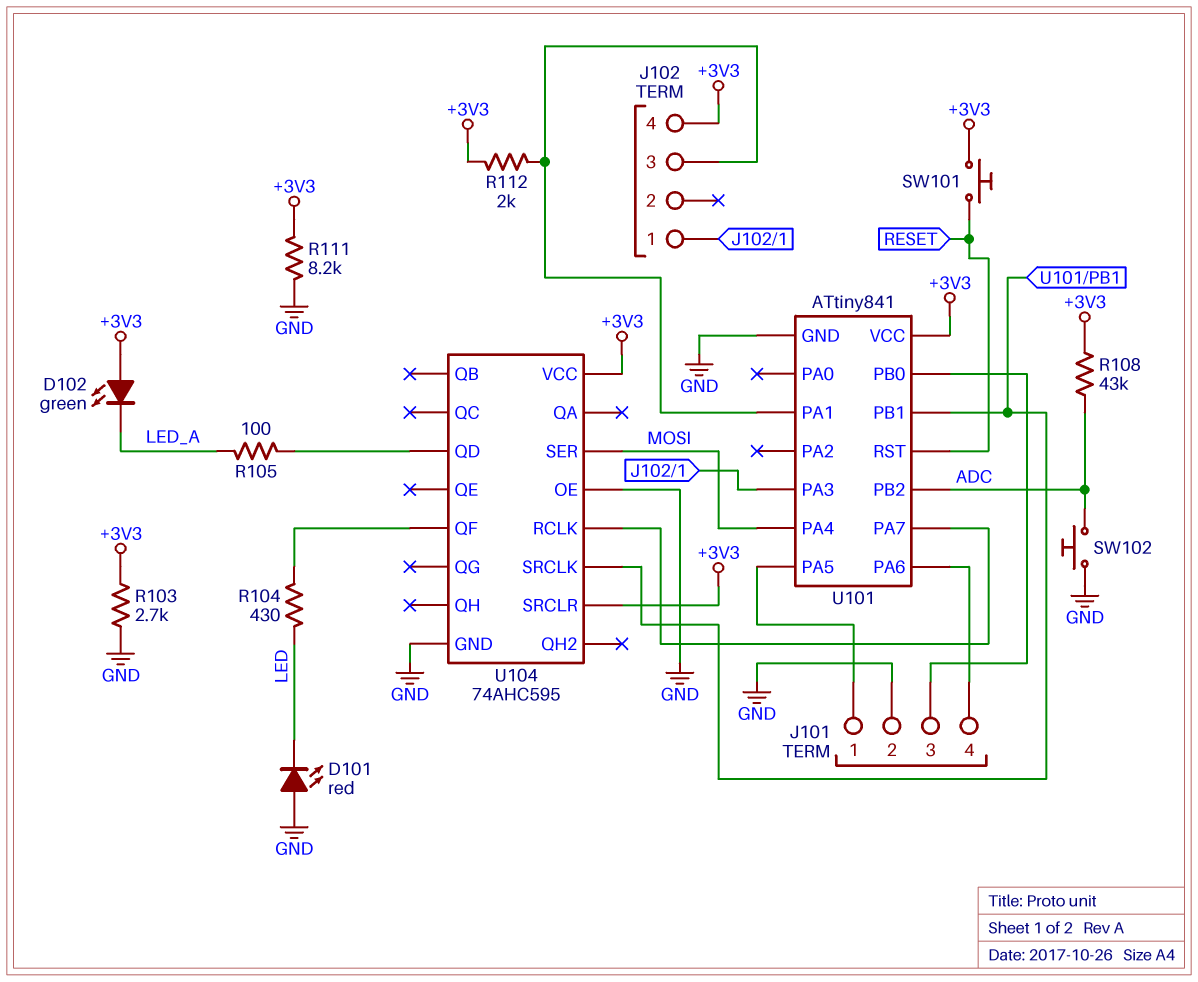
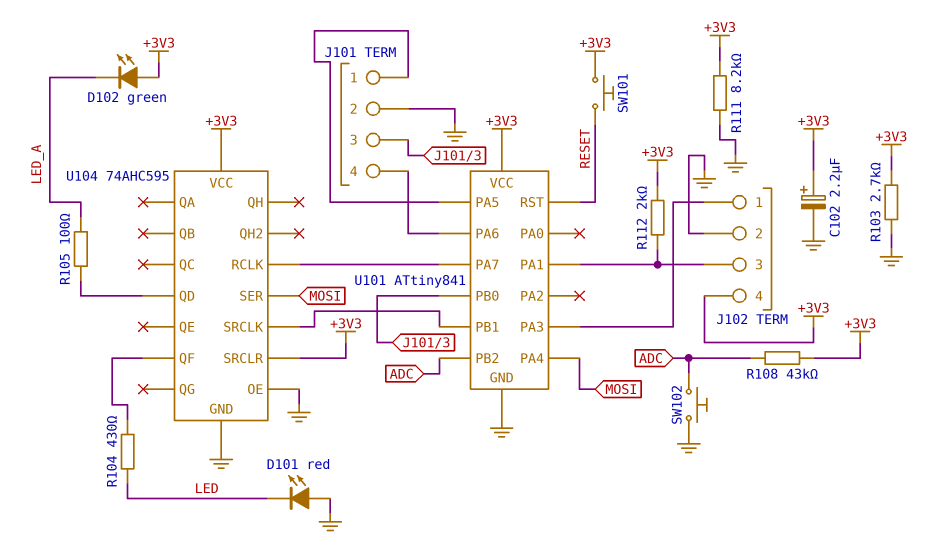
C102: none -> 2.2uF (plus +3V3, minus GND)
J102 pin 2: none -> GND

